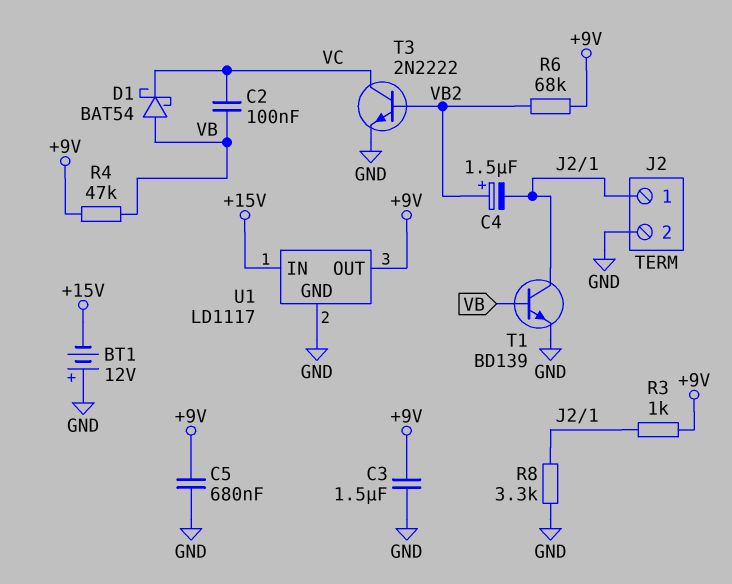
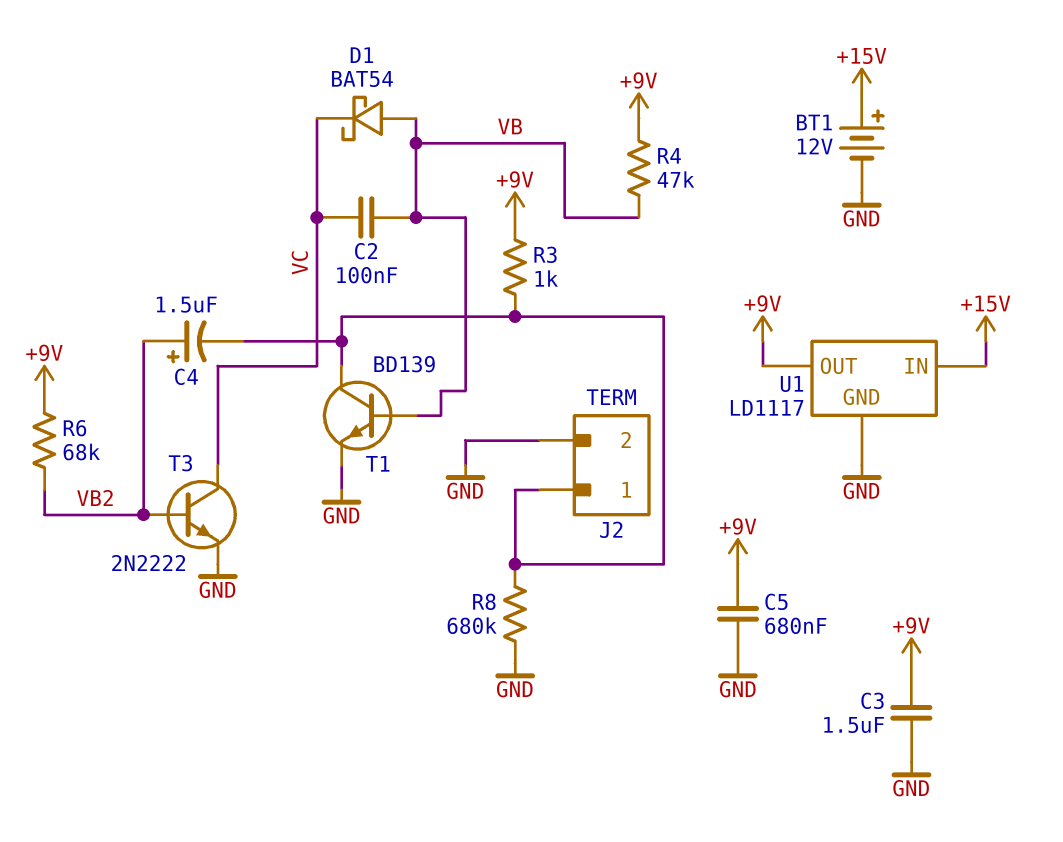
BT1: 12V (plus GND, minus +15V) -> 12V (plus +15V, minus GND)
R8: 3.3k (GND, J2/1) -> 680k (GND, J2/1)

